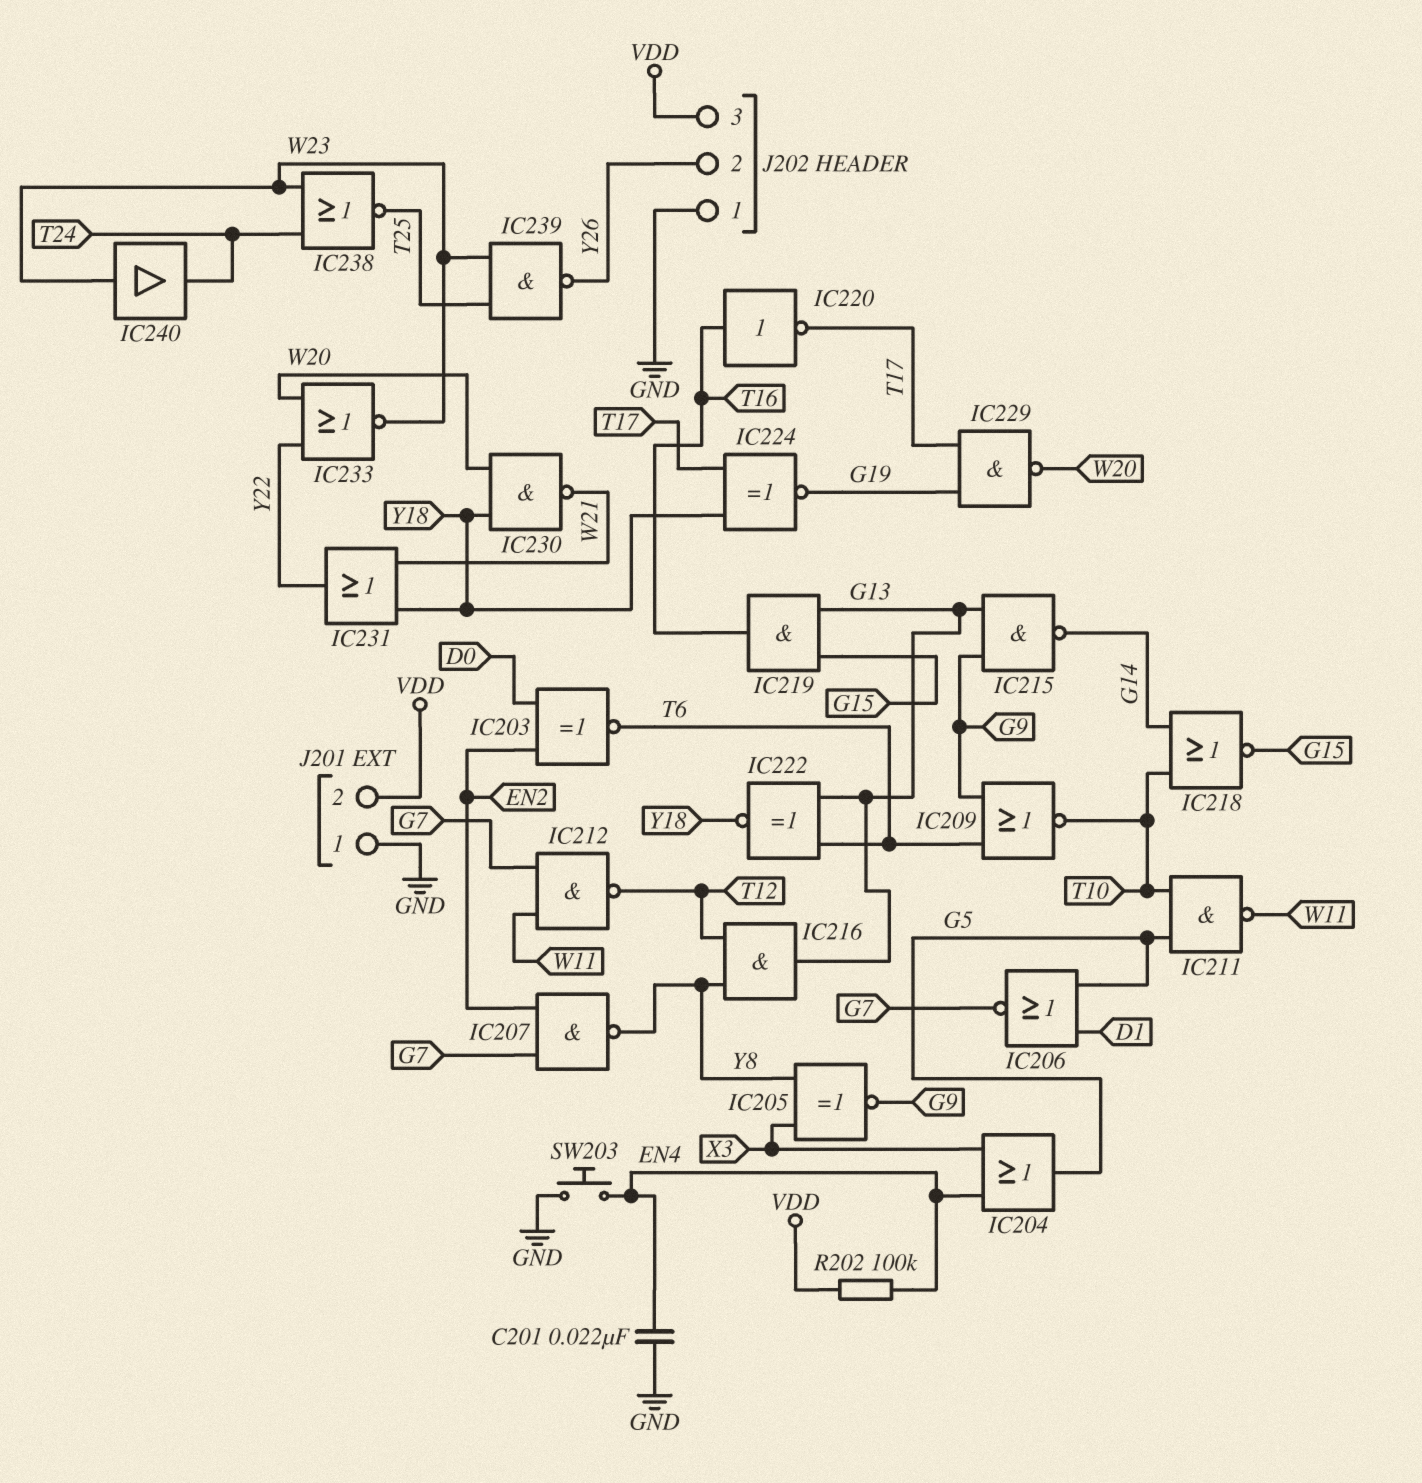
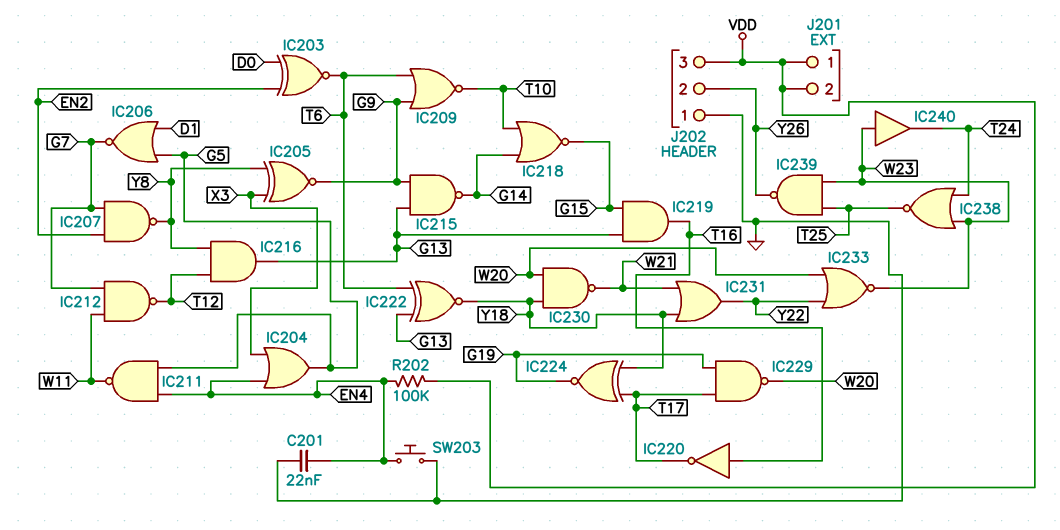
IC211: NAND (in G5, in T10, out W11) -> NAND (in EN4, in G5, out W11)
J201 pin 1: GND -> VDD

